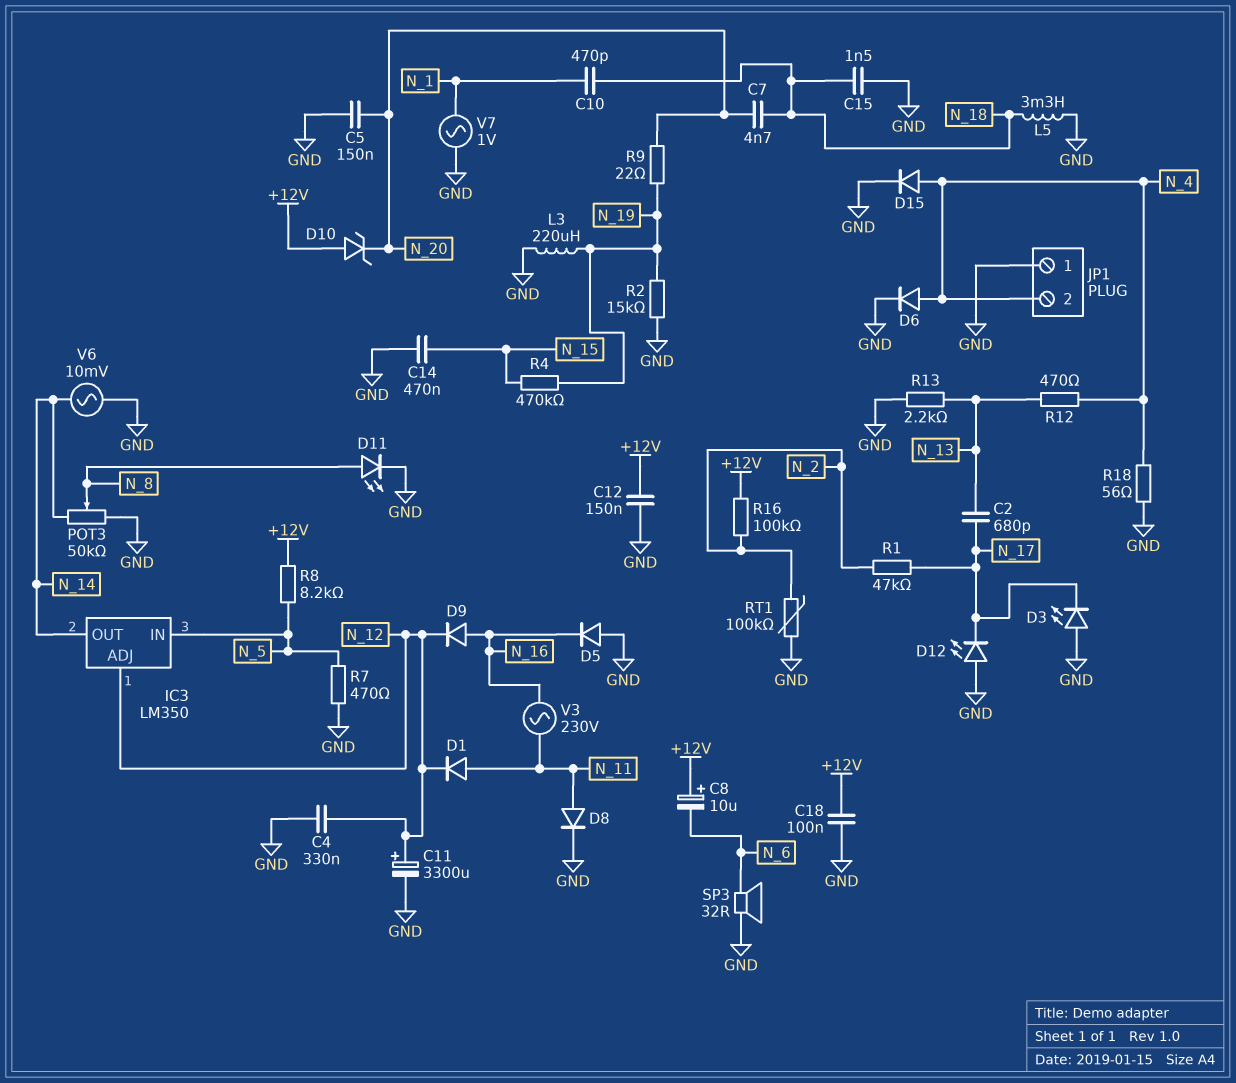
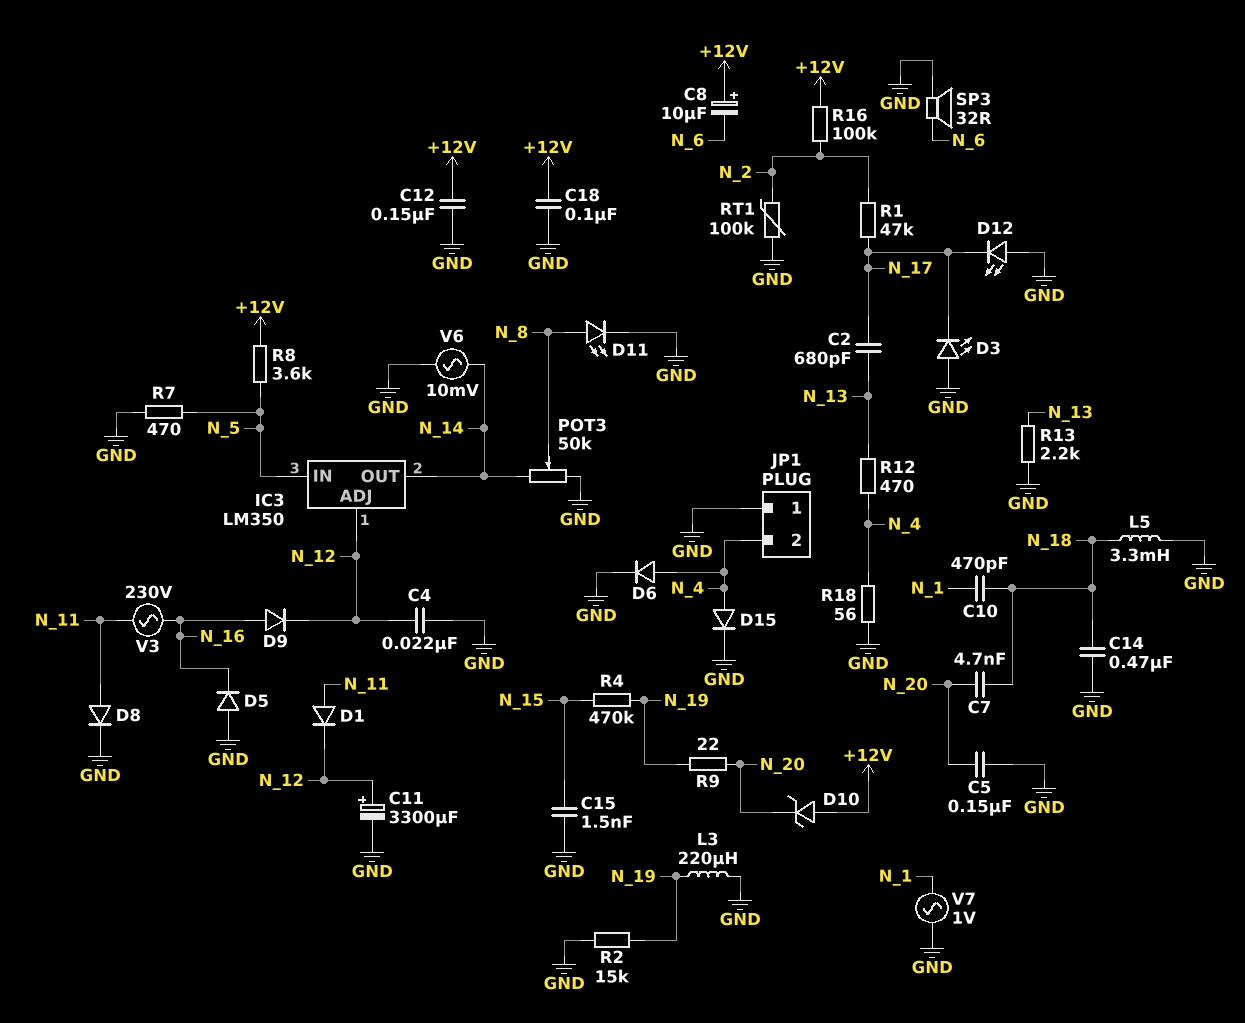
C4: 330nF (GND, N_12) -> 22nF (GND, N_12)
C14: 470nF (GND, N_15) -> 470nF (GND, N_18)
C15: 1.5nF (GND, N_18) -> 1.5nF (GND, N_15)
R8: 8.2k (+12V, N_5) -> 3.6k (+12V, N_5)

